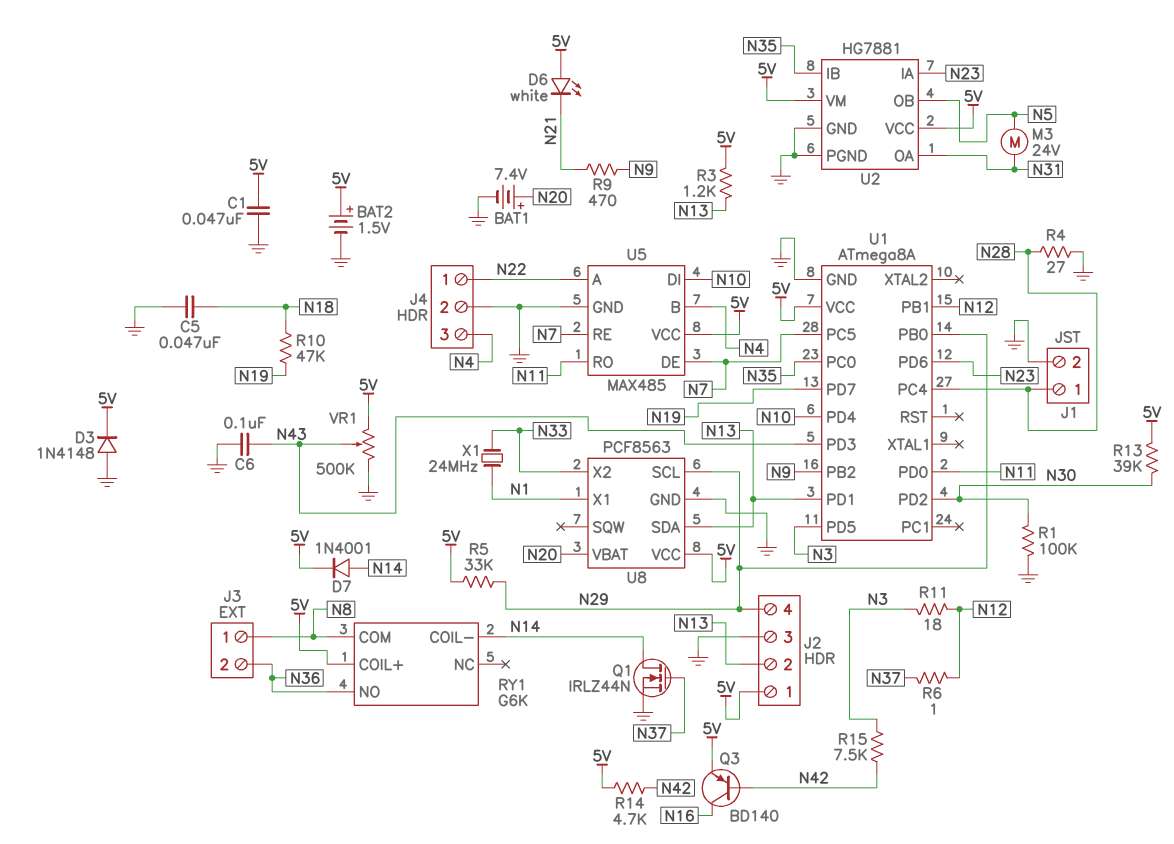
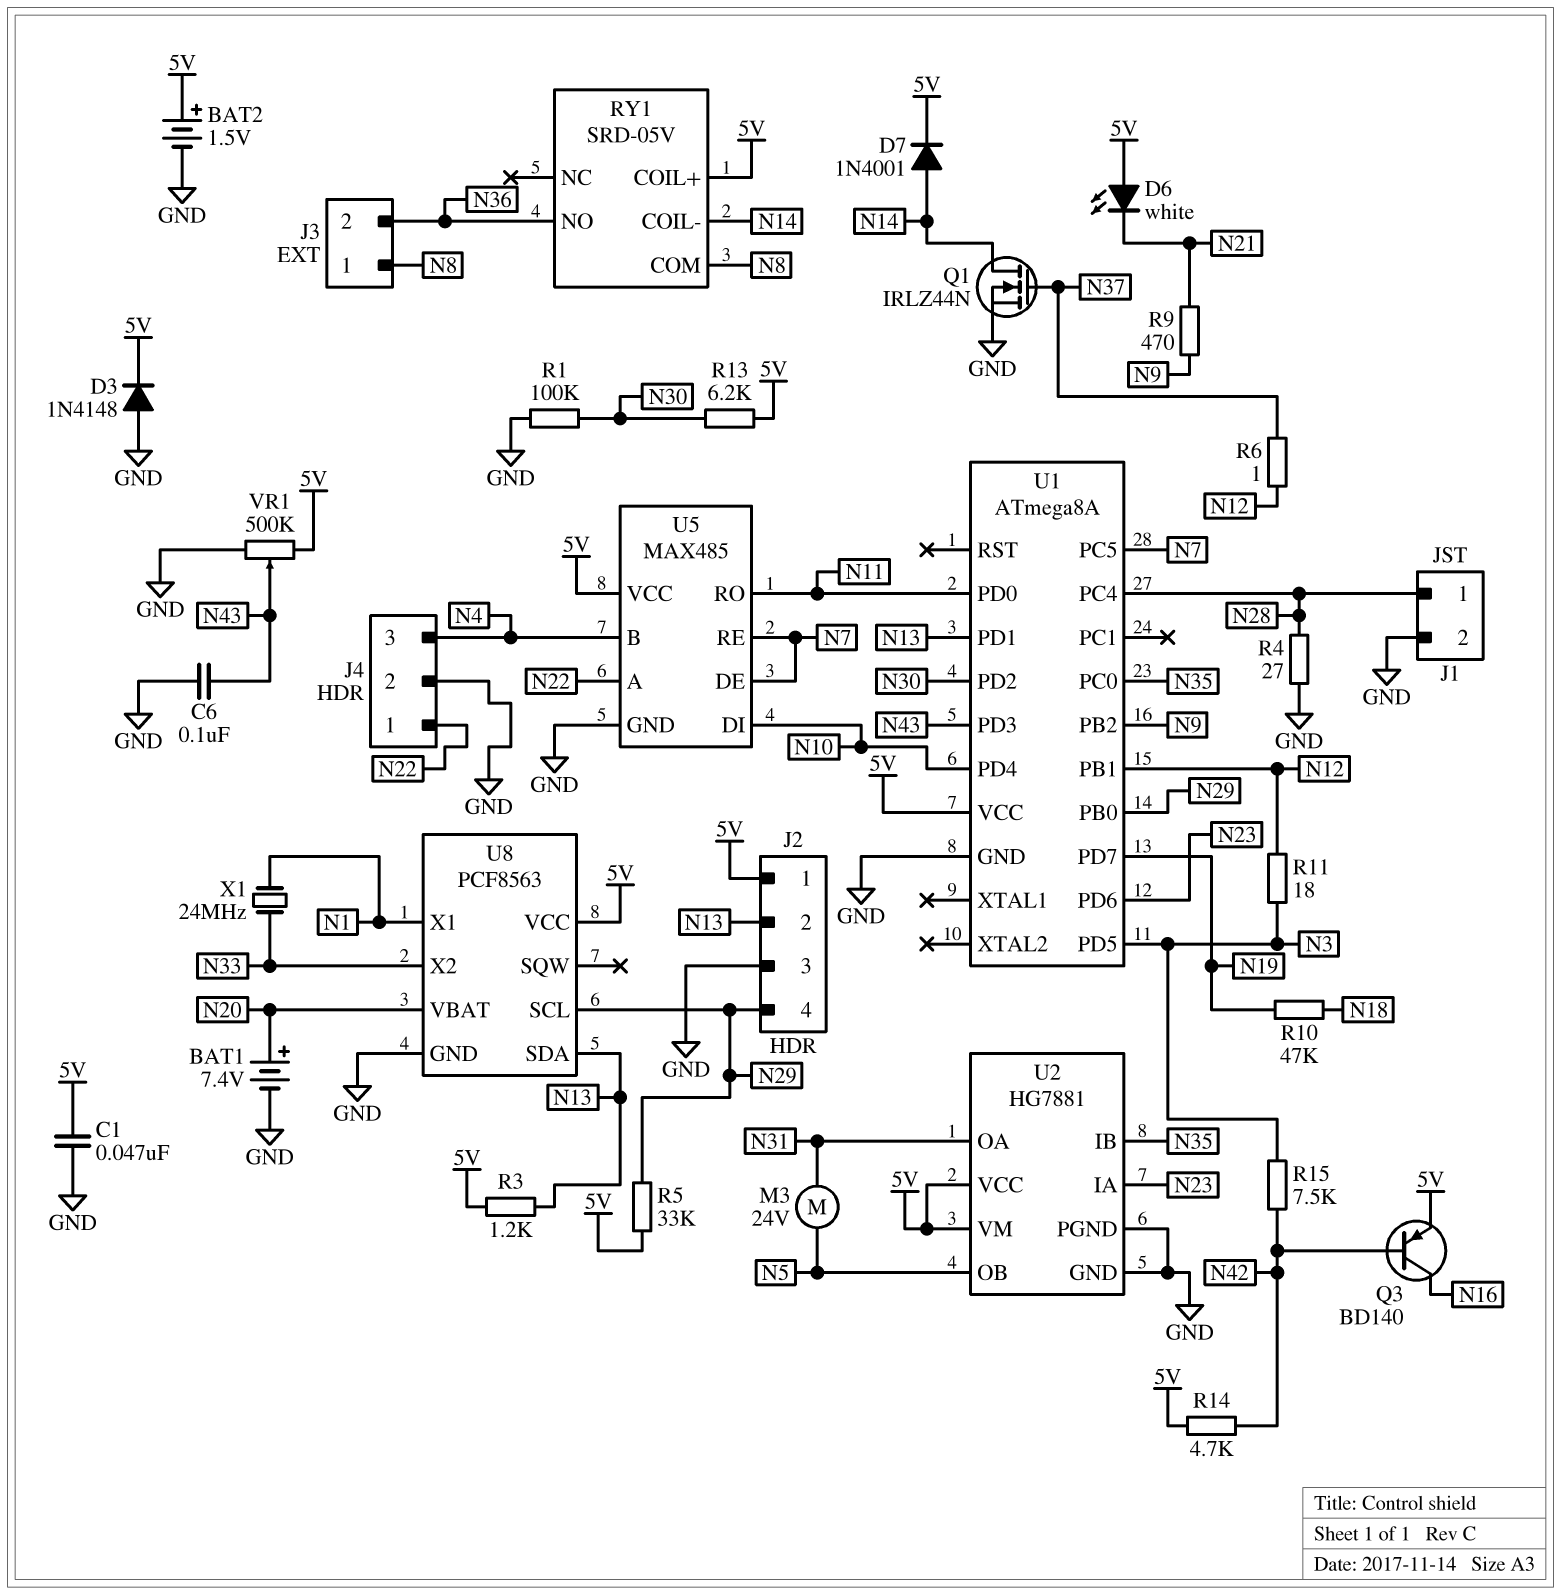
C5: 47nF (GND, N18) -> none
R13: 39k (5V, N30) -> 6.2k (5V, N30)
RY1: G6K -> SRD-05V

